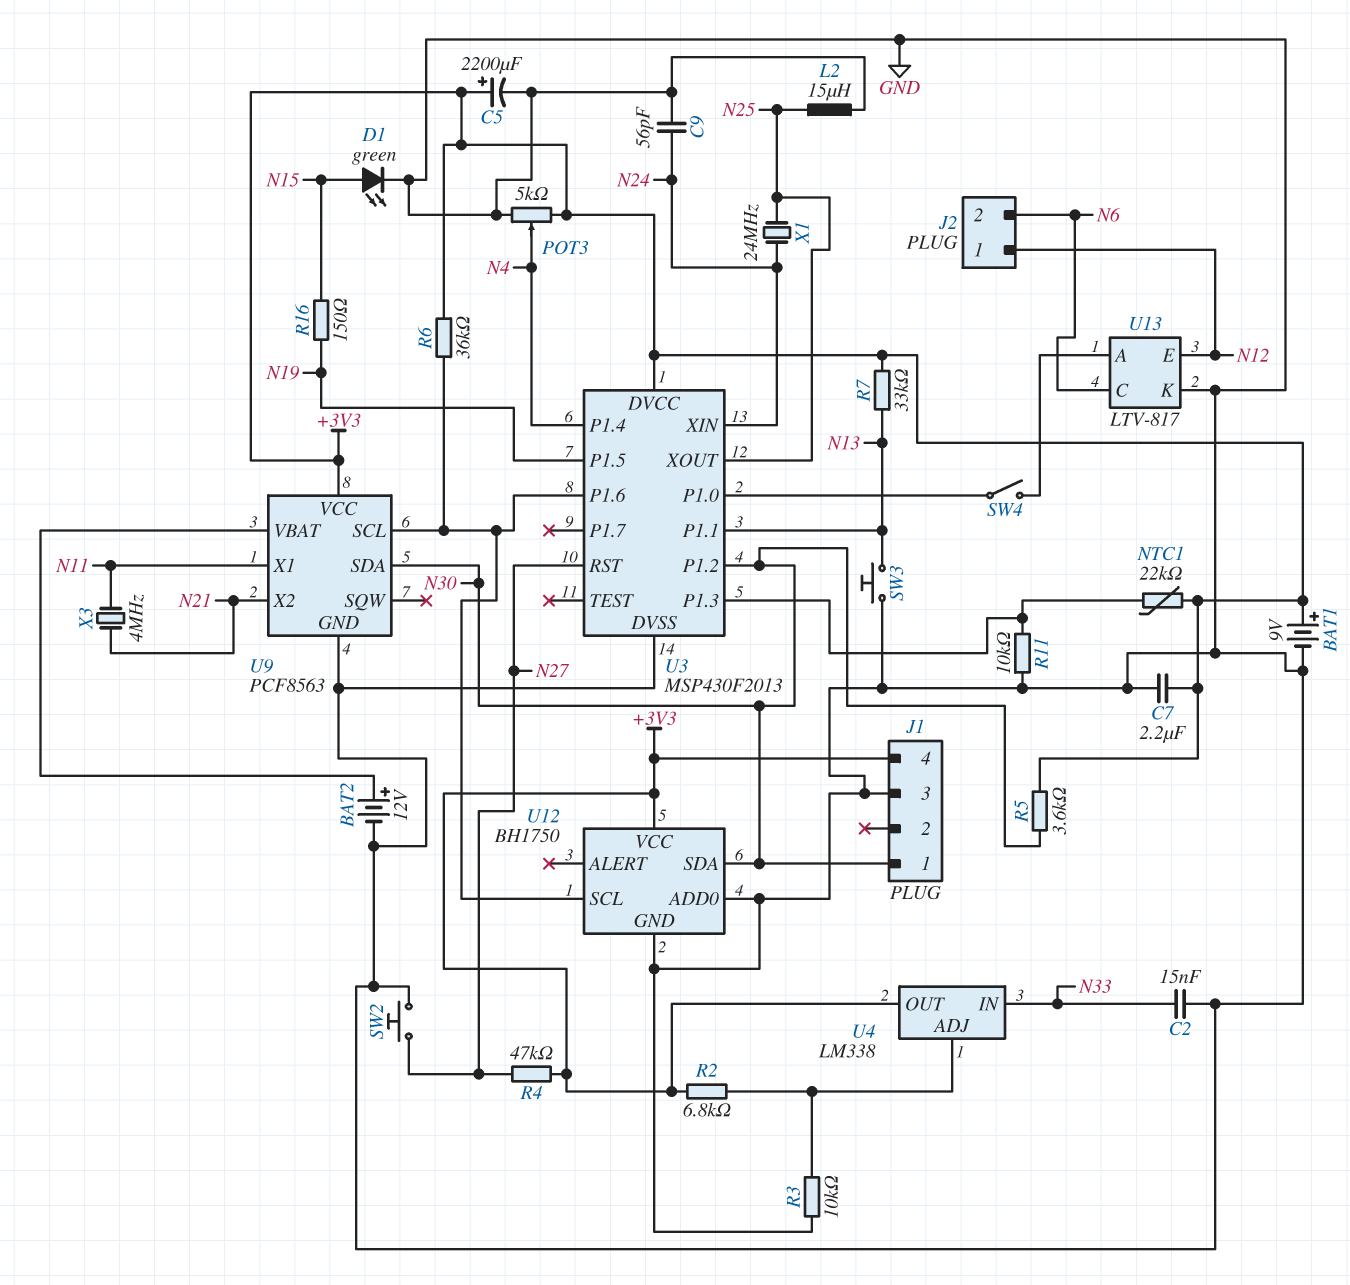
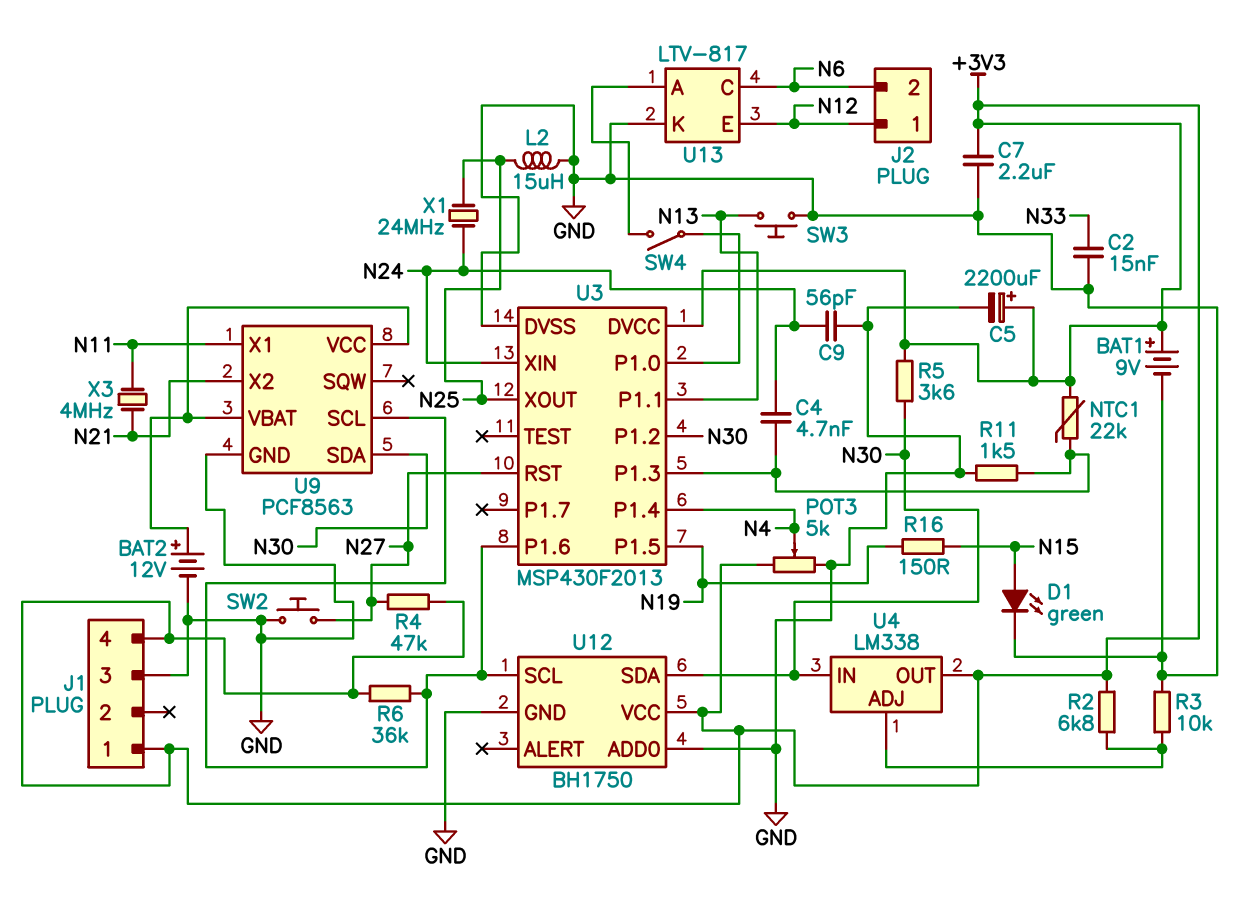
C4: none -> 4.7nF (N24, U3/P1.3)
J1 pin 1: N30 -> +3V3
R7: 33k (+3V3, N13) -> none
R11: 10k (GND, U3/P1.3) -> 1.5k (GND, U3/P1.3)
U4 pin IN: N33 -> N30
U9 pin VCC: +3V3 -> U9/VBAT

